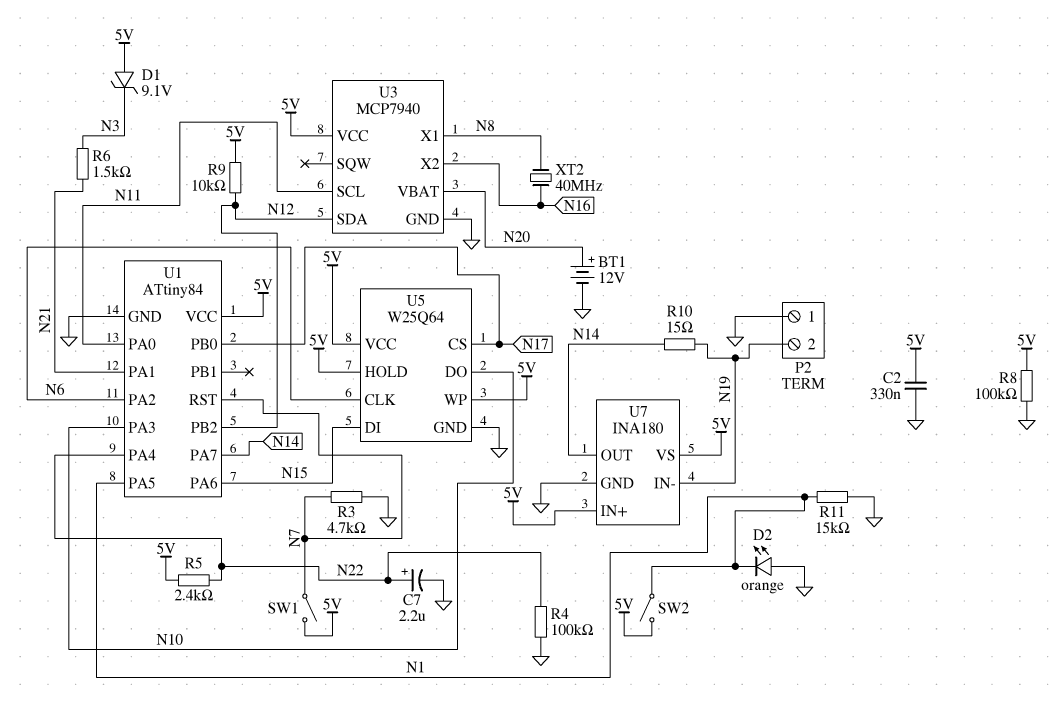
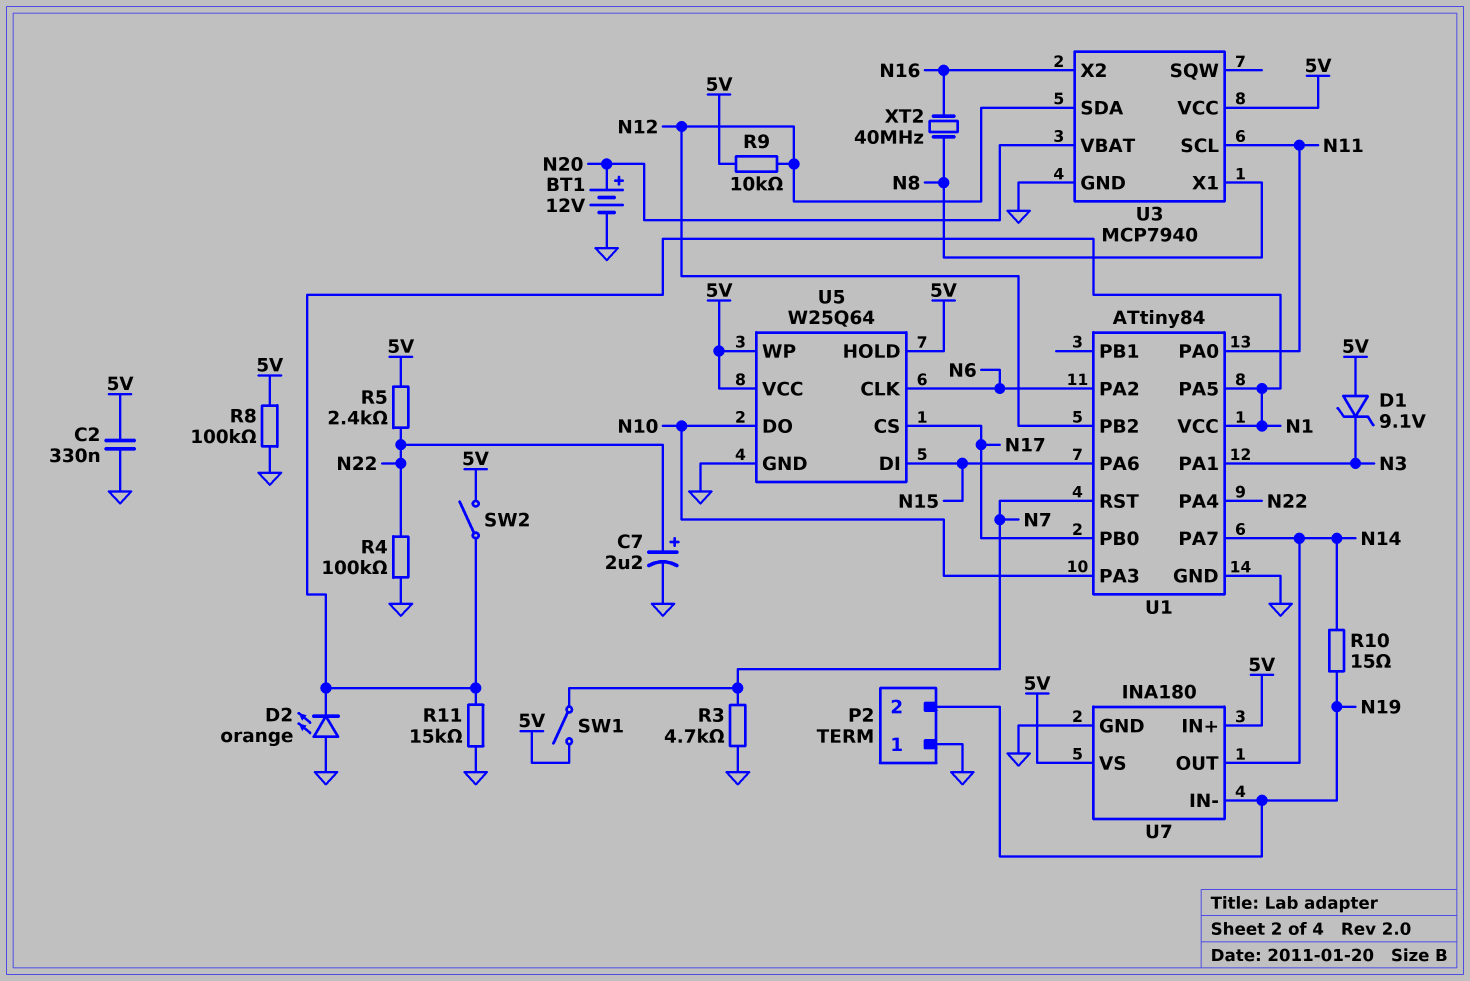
R6: 1.5k (N3, N21) -> none
U1 pin PA1: N21 -> N3
U1 pin VCC: 5V -> N1

